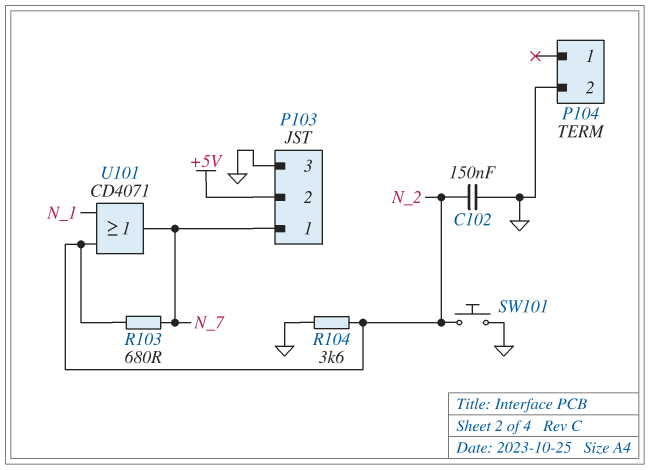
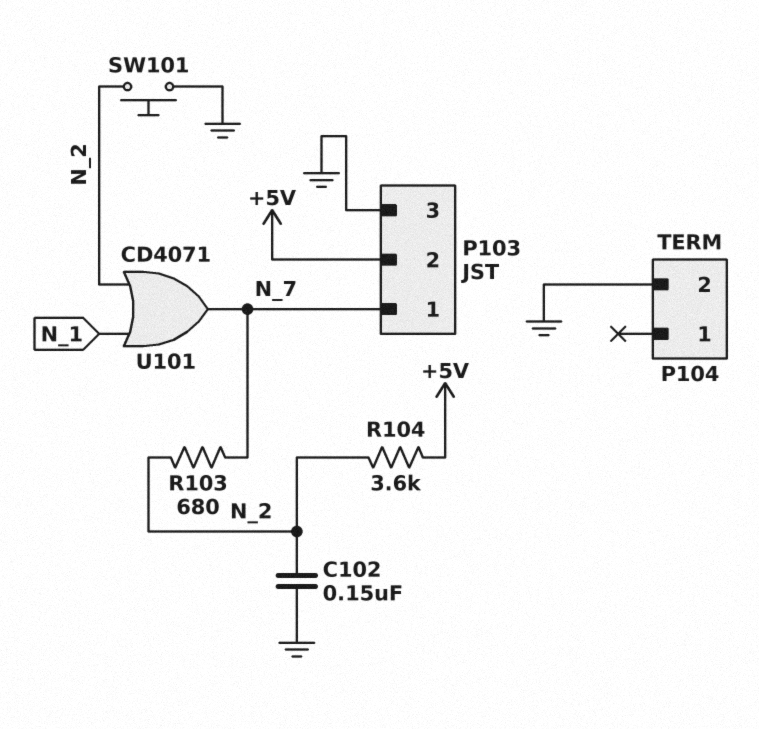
R104: 3.6k (GND, N_2) -> 3.6k (+5V, N_2)

